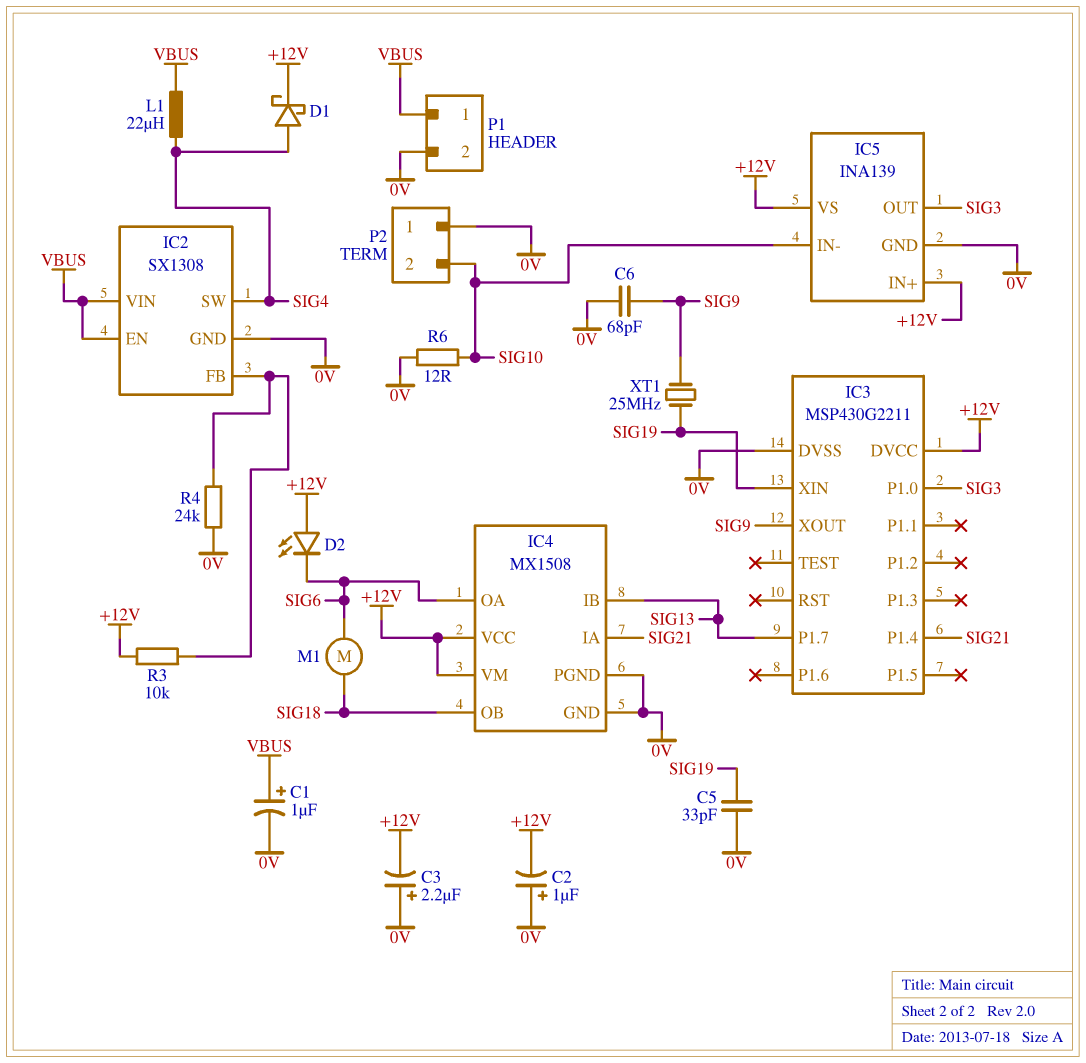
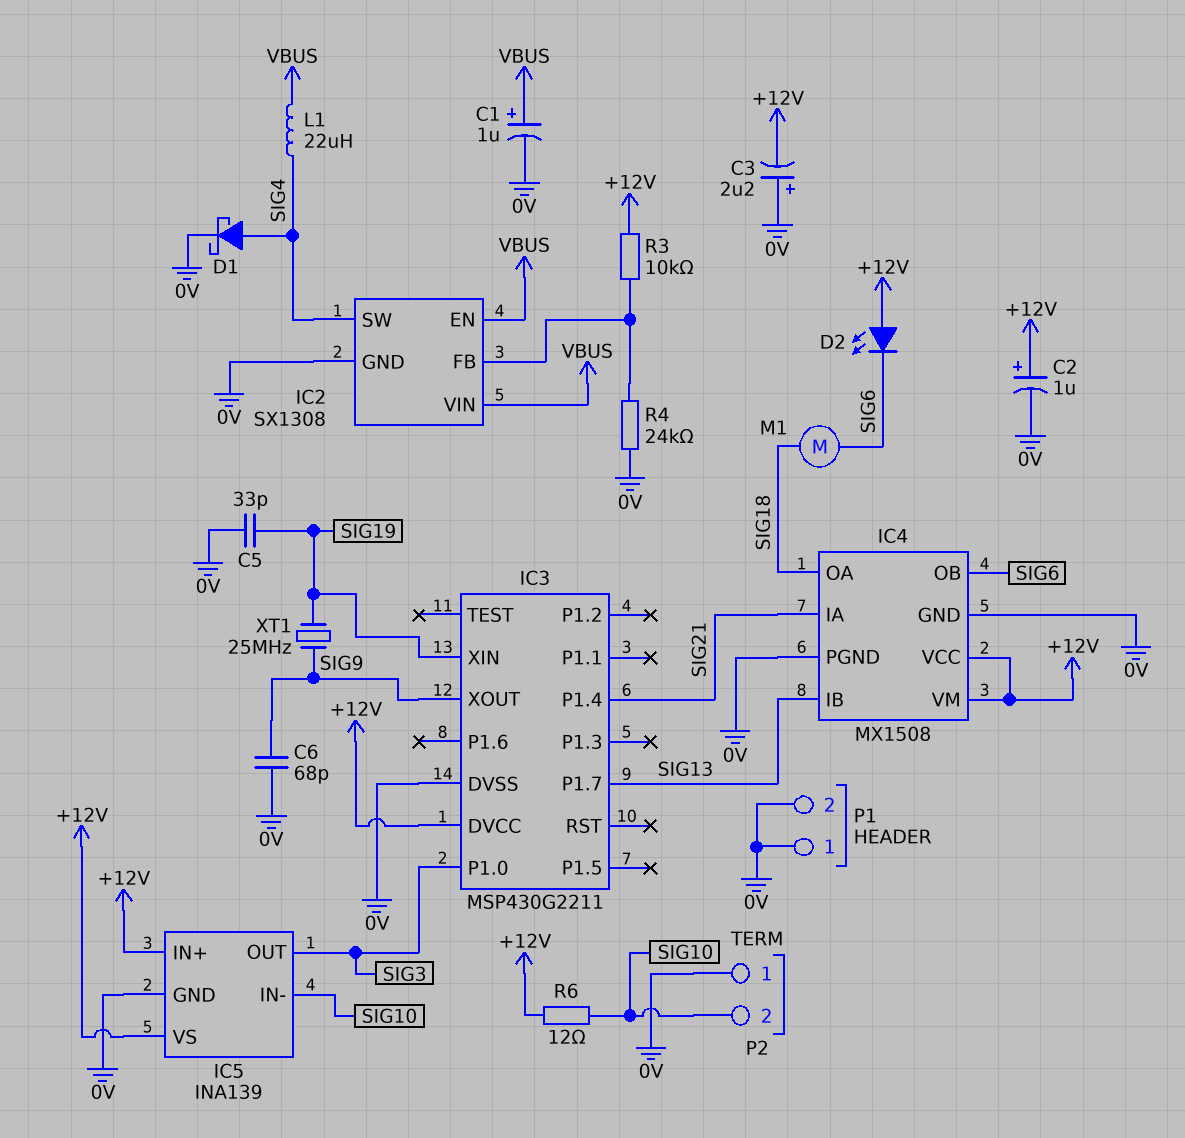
C2: 1uF (plus 0V, minus +12V) -> 1uF (plus +12V, minus 0V)
D1: schottky (A SIG4, K +12V) -> schottky (A SIG4, K 0V)
IC4 pin OA: SIG6 -> SIG18
IC4 pin OB: SIG18 -> SIG6
P1 pin 1: VBUS -> 0V
R6: 12 (0V, SIG10) -> 12 (+12V, SIG10)

